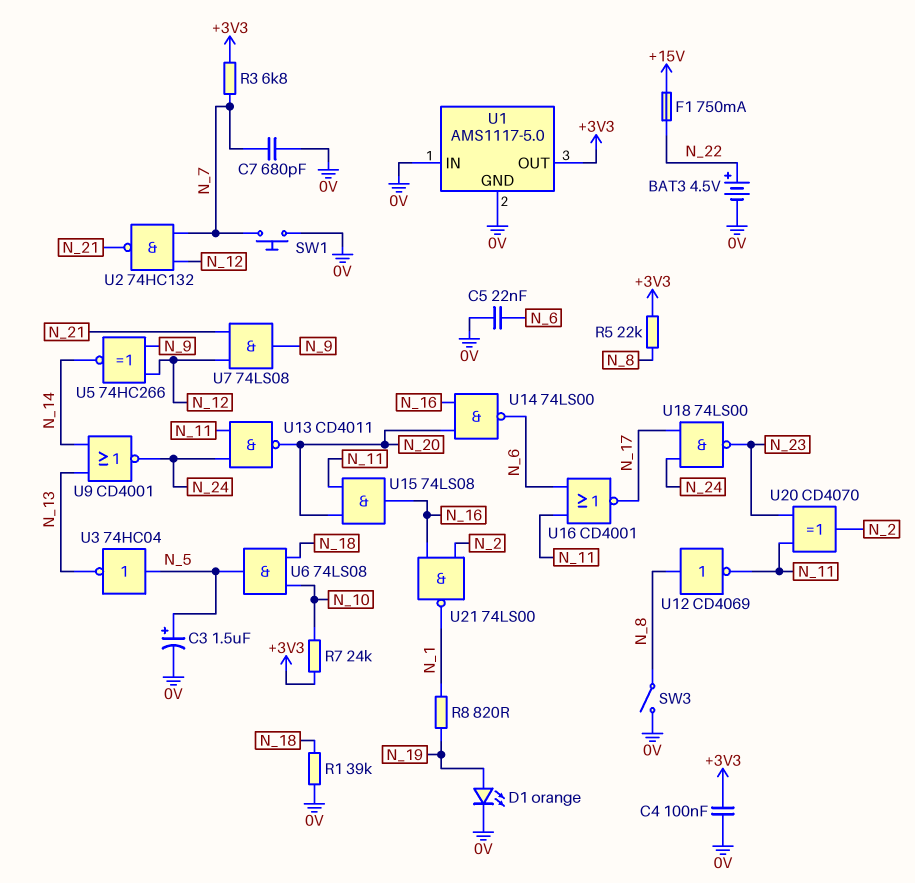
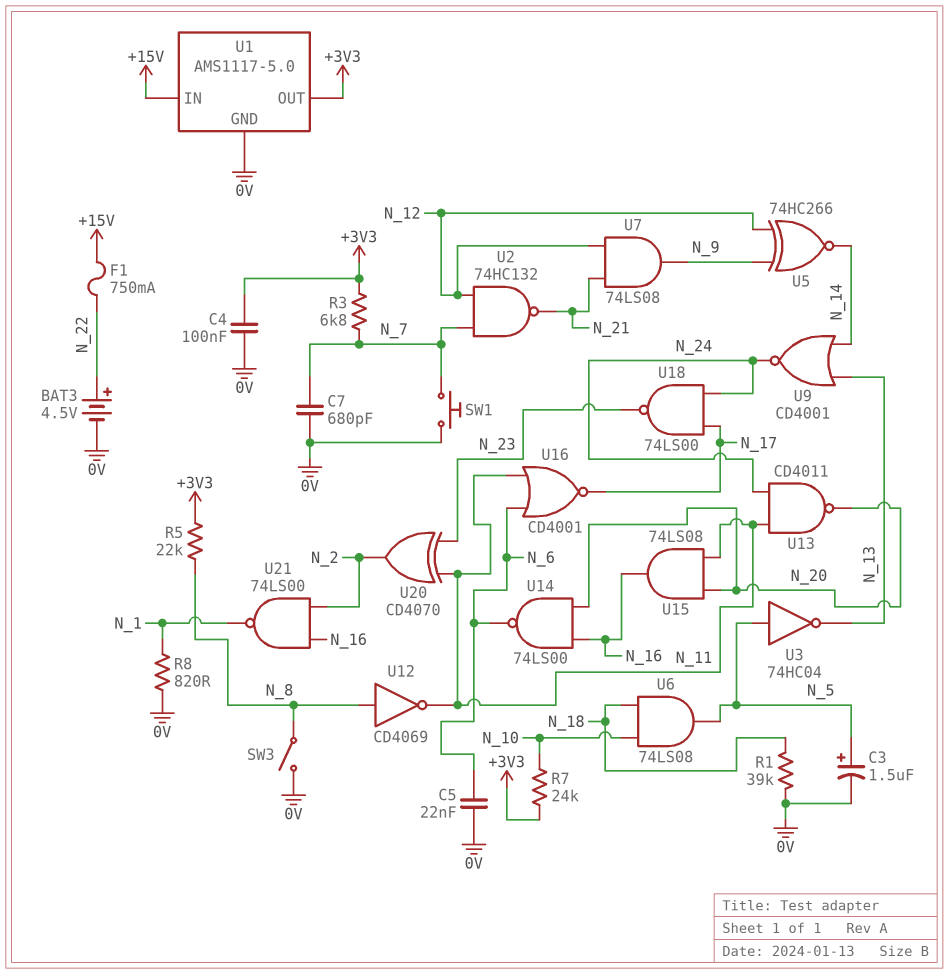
D1: LED orange (A N_19, K 0V) -> none
R8: 820 (N_1, N_19) -> 820 (0V, N_1)
U1 pin IN: 0V -> +15V

